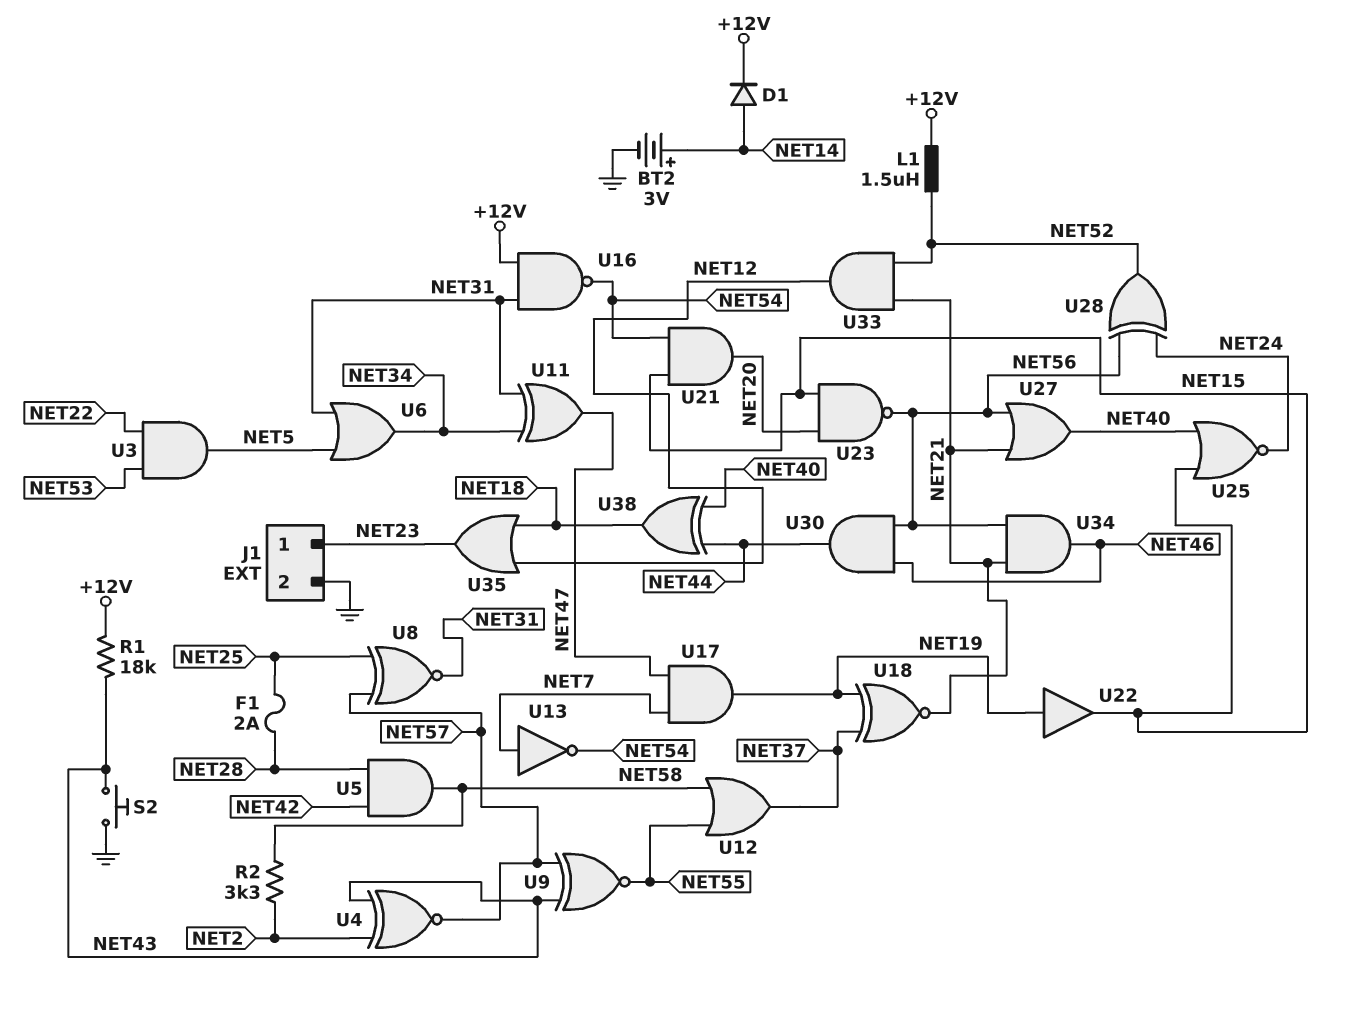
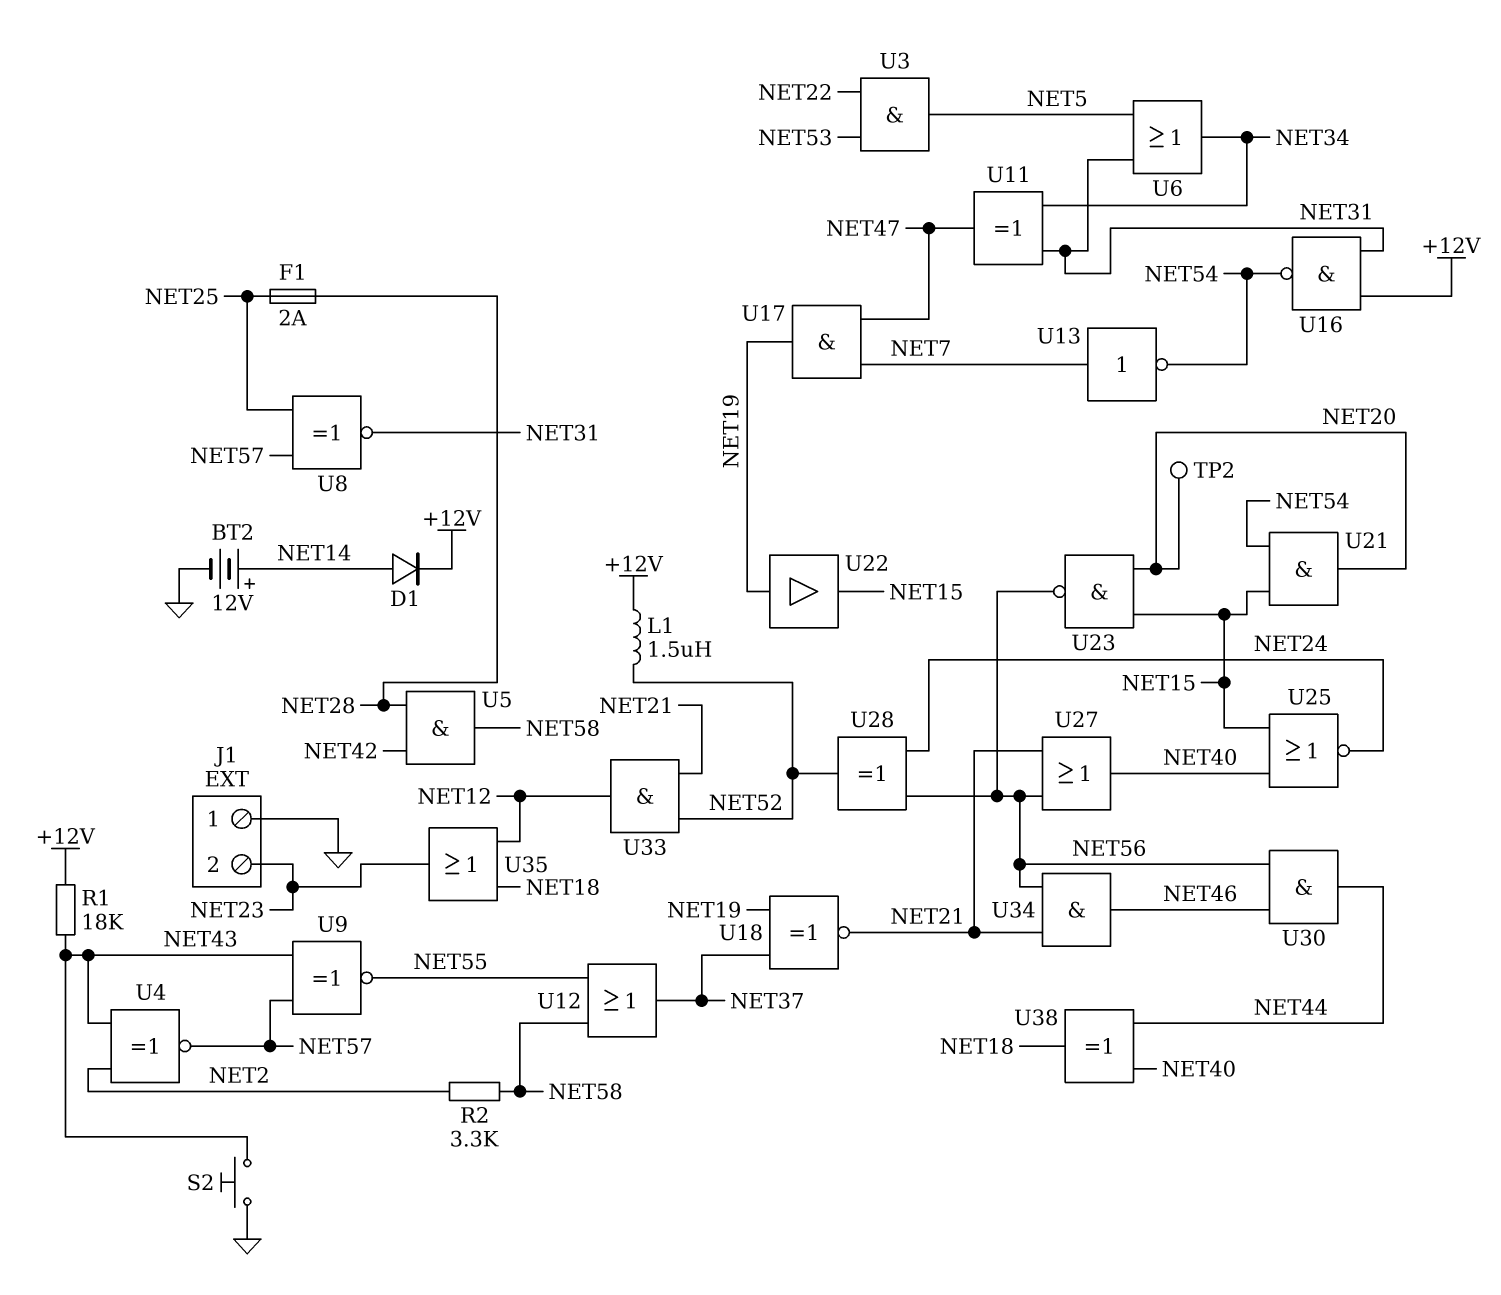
BT2: 3V (plus NET14, minus GND) -> 12V (plus NET14, minus GND)
J1 pin 1: NET23 -> GND
J1 pin 2: GND -> NET23
TP2: none -> test point (NET20)

